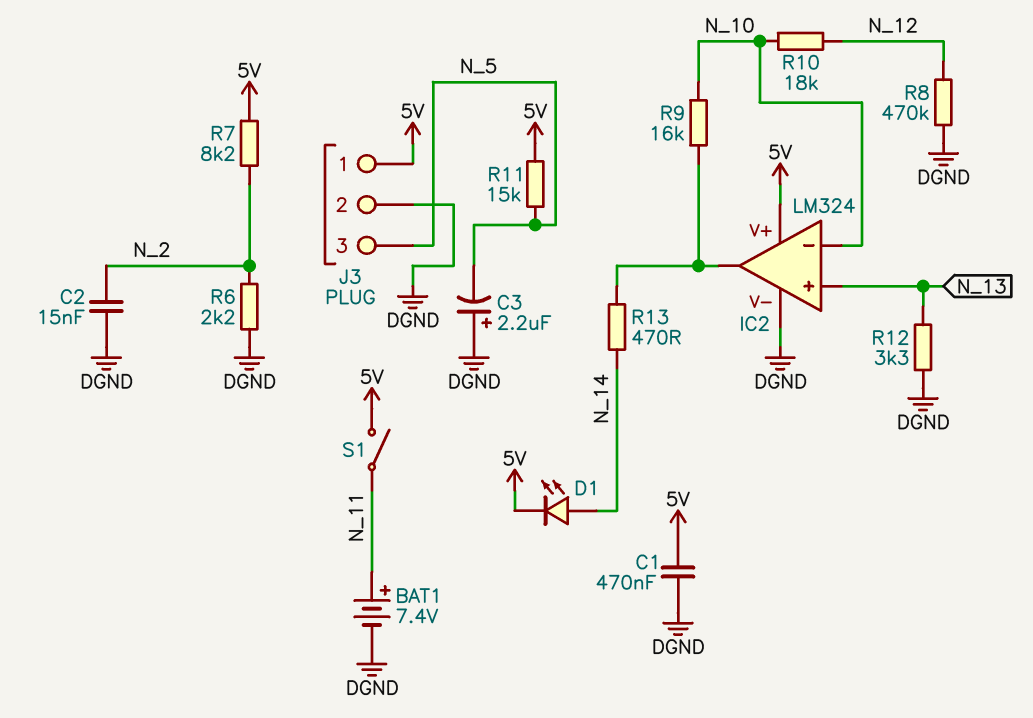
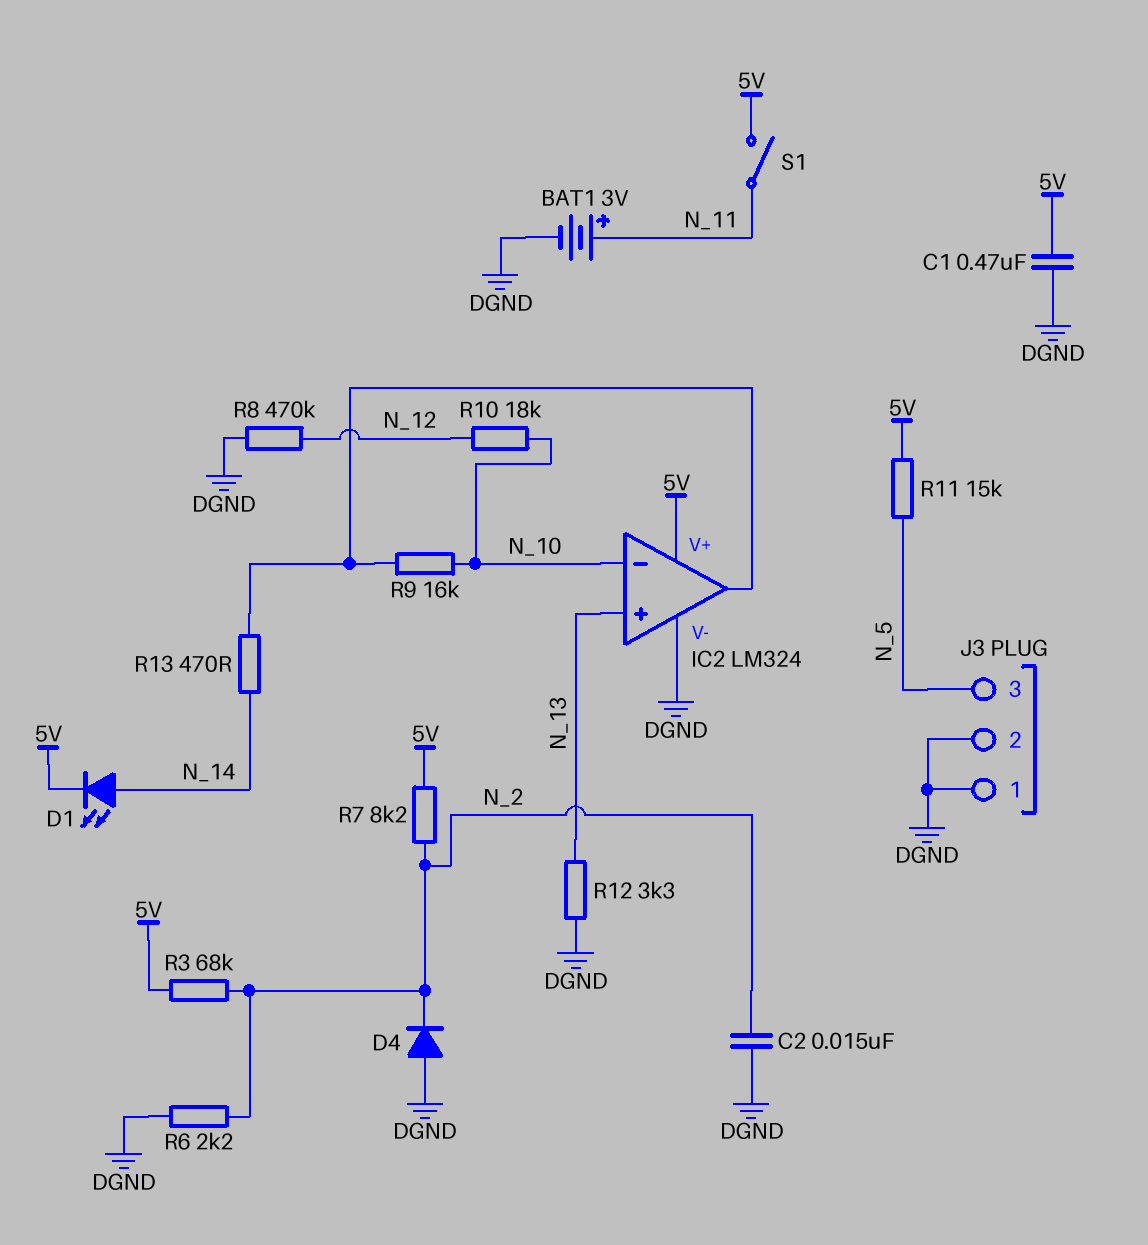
BAT1: 7.4V (plus N_11, minus DGND) -> 3V (plus N_11, minus DGND)
C3: 2.2uF (plus DGND, minus N_5) -> none
D4: none -> diode (A DGND, K N_2)
J3 pin 1: 5V -> DGND
R3: none -> 68k (5V, N_2)

